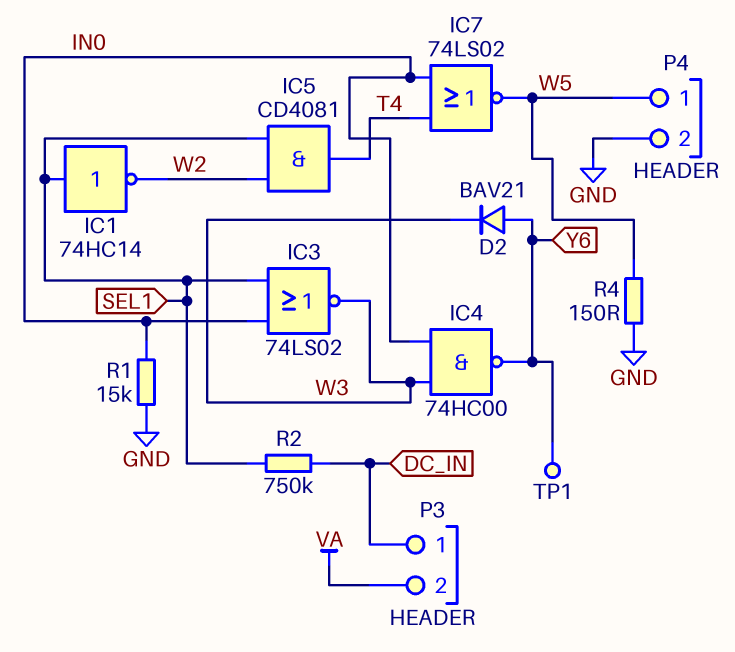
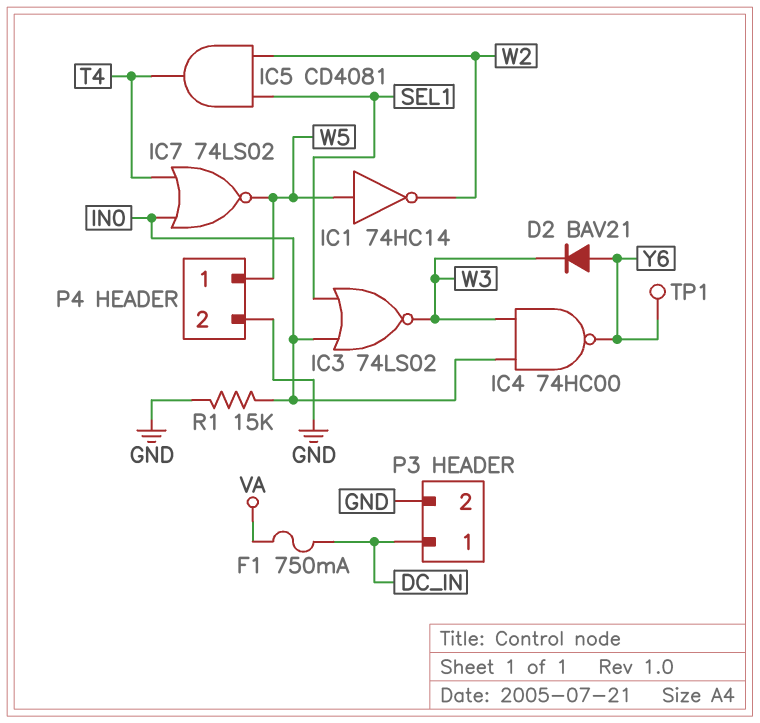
F1: none -> 750mA (DC_IN, VA)
IC1: NOT 74HC14 (in SEL1, out W2) -> NOT 74HC14 (in W5, out W2)
P3 pin 2: VA -> GND
R2: 750k (DC_IN, SEL1) -> none
R4: 150 (GND, W5) -> none

